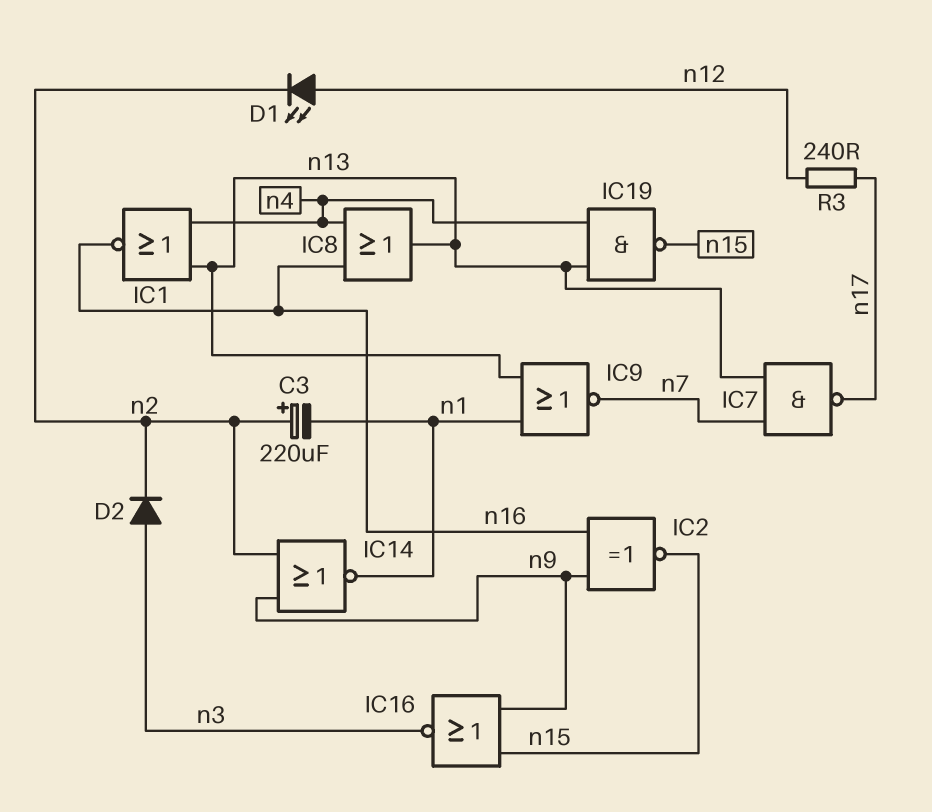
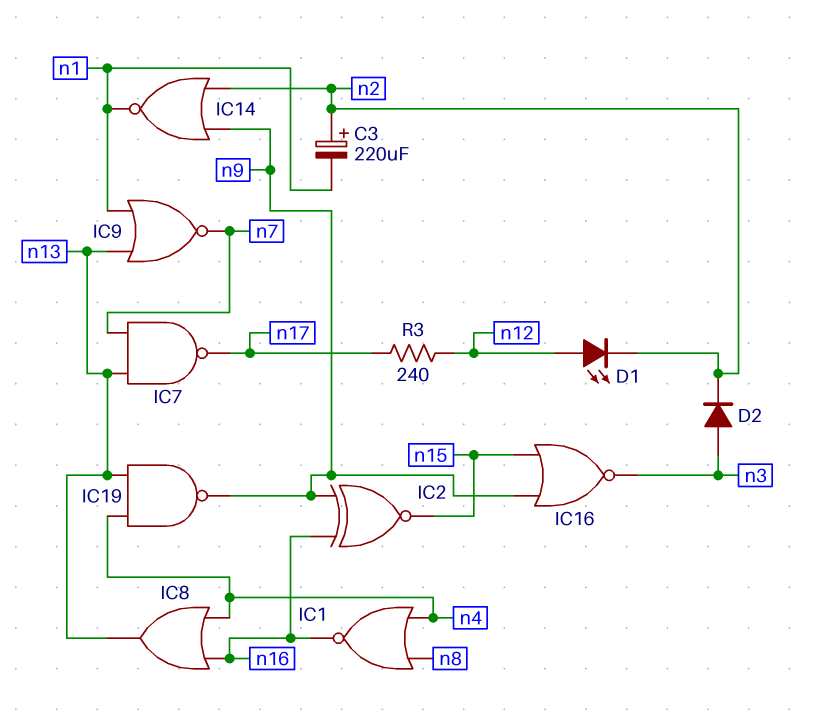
IC1: NOR (in n4, in n13, out n16) -> NOR (in n4, in n8, out n16)
IC19: NAND (in n4, in n13, out n15) -> NAND (in n4, in n13, out n9)

